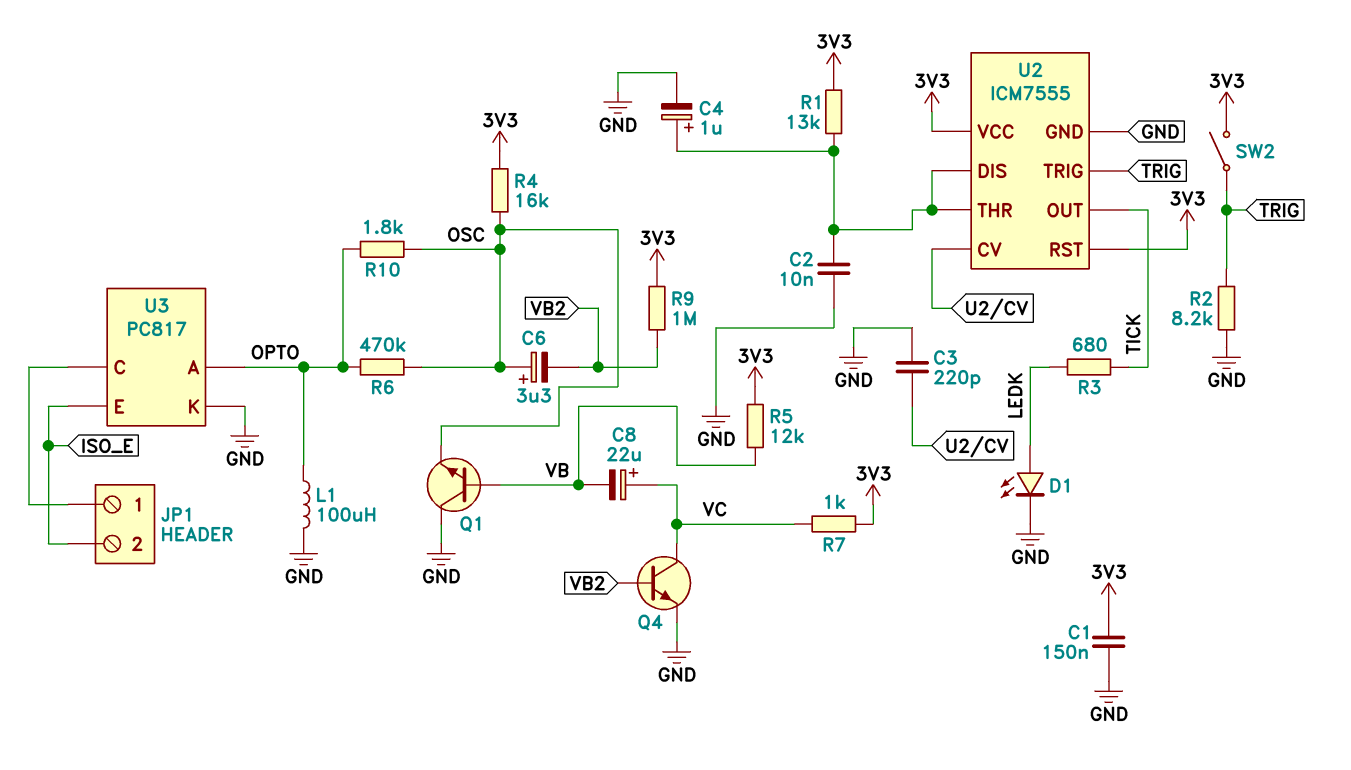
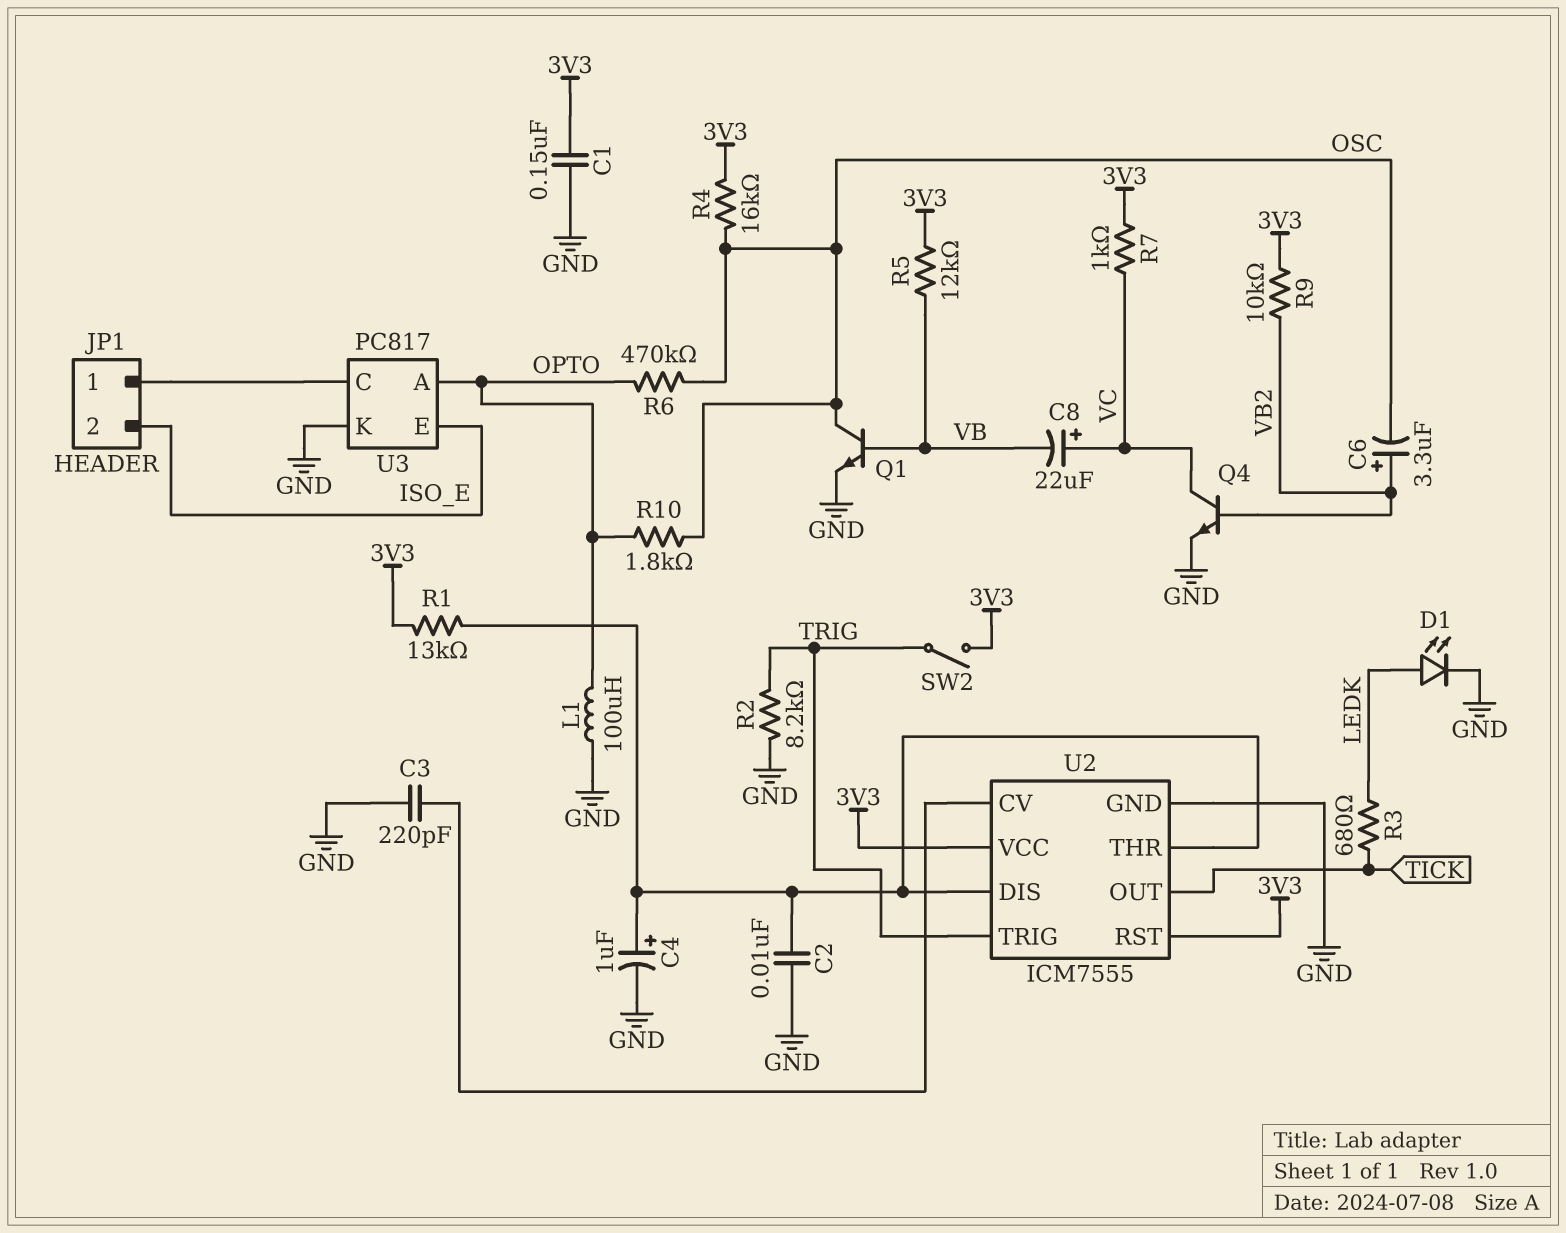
C6: 3.3uF (plus OSC, minus VB2) -> 3.3uF (plus VB2, minus OSC)
Q1: NPN (B VB, C GND, E OSC) -> NPN (B VB, C OSC, E GND)
R9: 1M (3V3, VB2) -> 10k (3V3, VB2)

